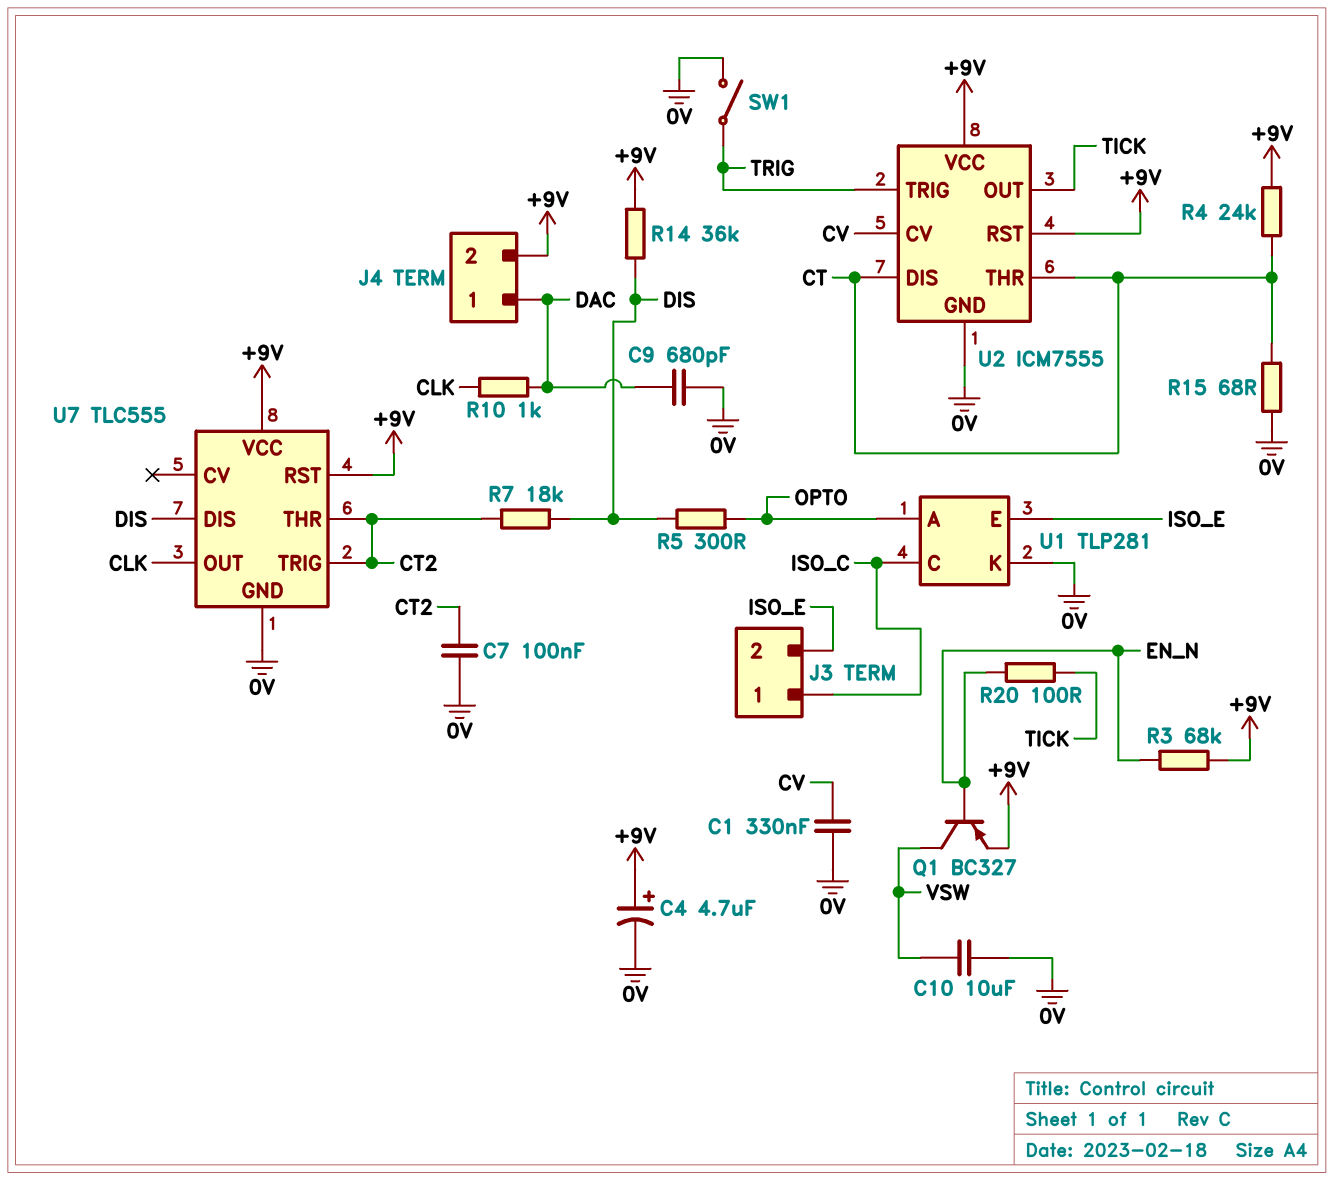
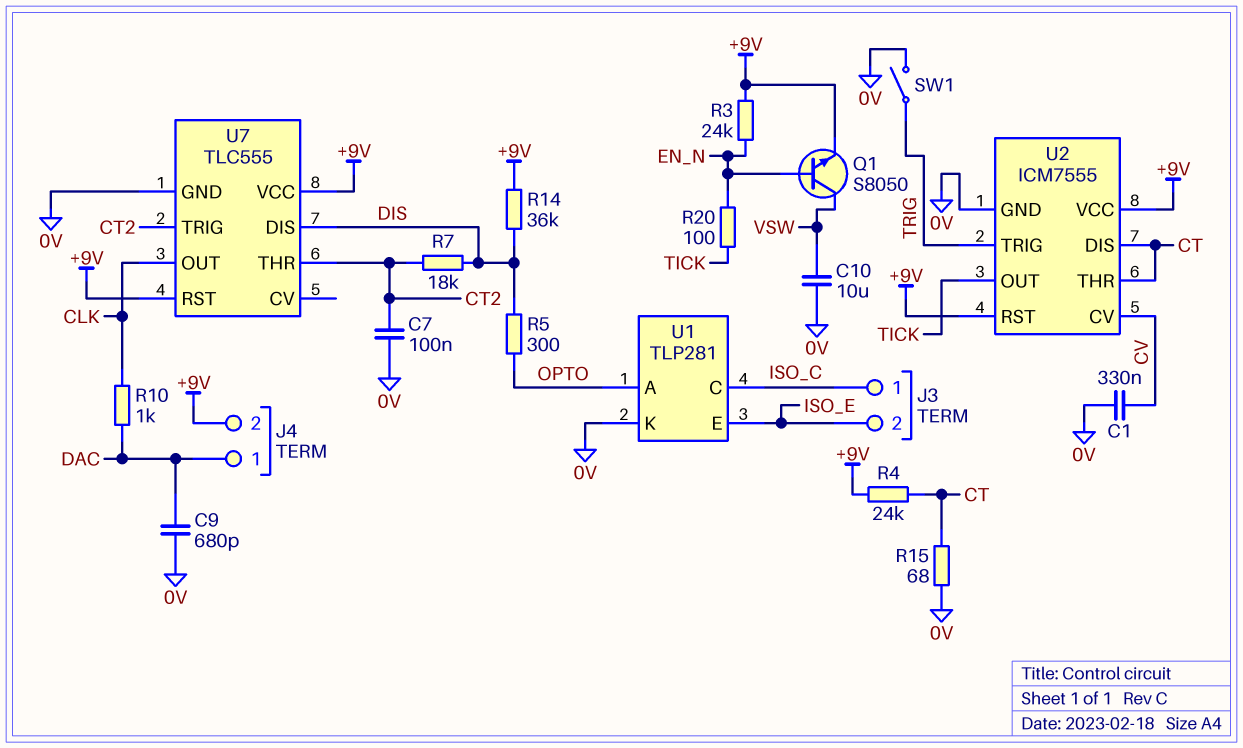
C4: 4.7uF (plus +9V, minus 0V) -> none
Q1: PNP BC327 (B EN_N, C VSW, E +9V) -> NPN S8050 (B EN_N, C VSW, E +9V)
R3: 68k (+9V, EN_N) -> 24k (+9V, EN_N)

